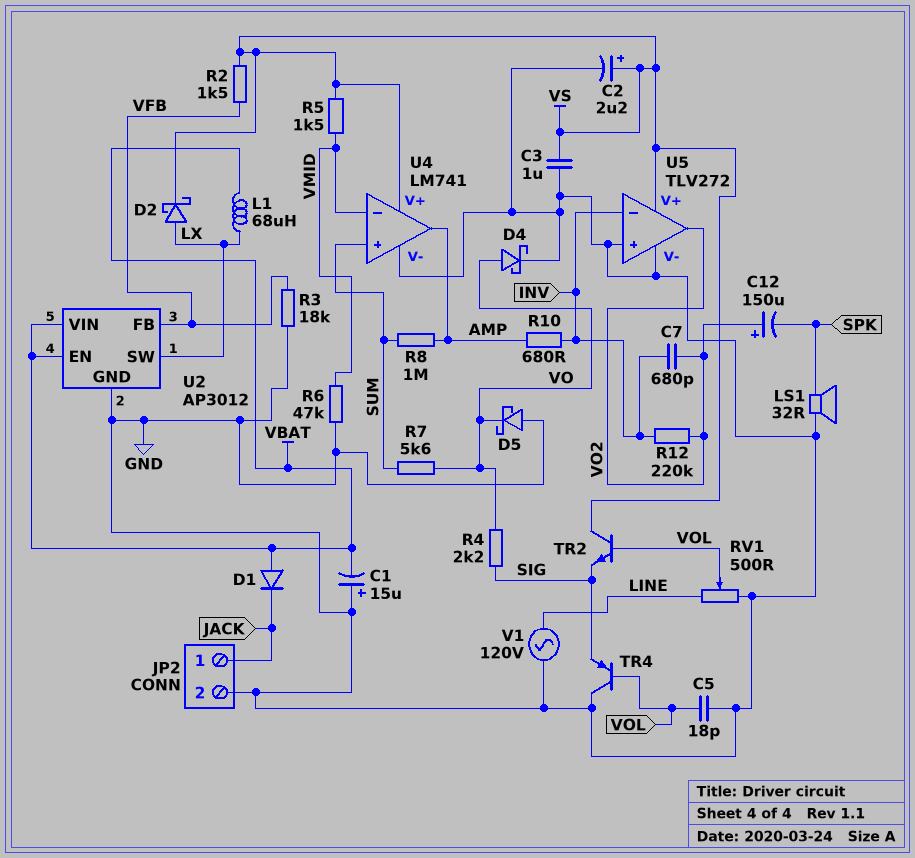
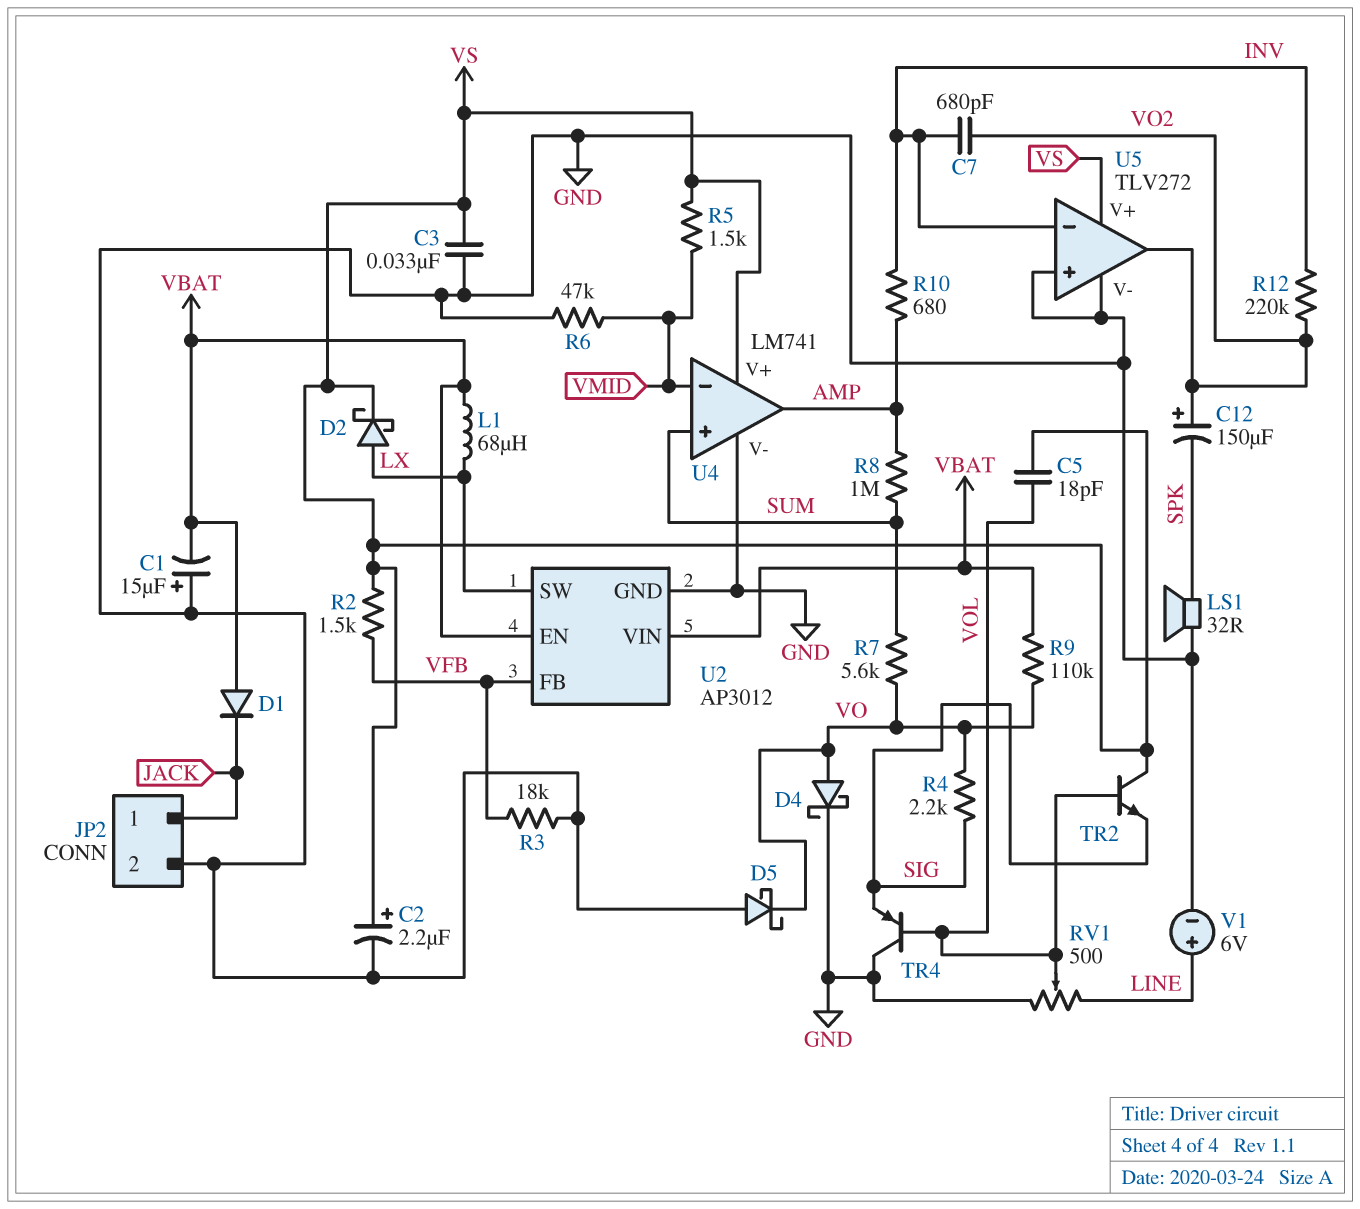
C3: 1uF (GND, VS) -> 33nF (GND, VS)
C5: 18pF (GND, VOL) -> 18pF (VOL, VS)
R9: none -> 110k (VBAT, VO)
V1: AC 120V (GND, LINE) -> 6V (plus LINE, minus GND)

